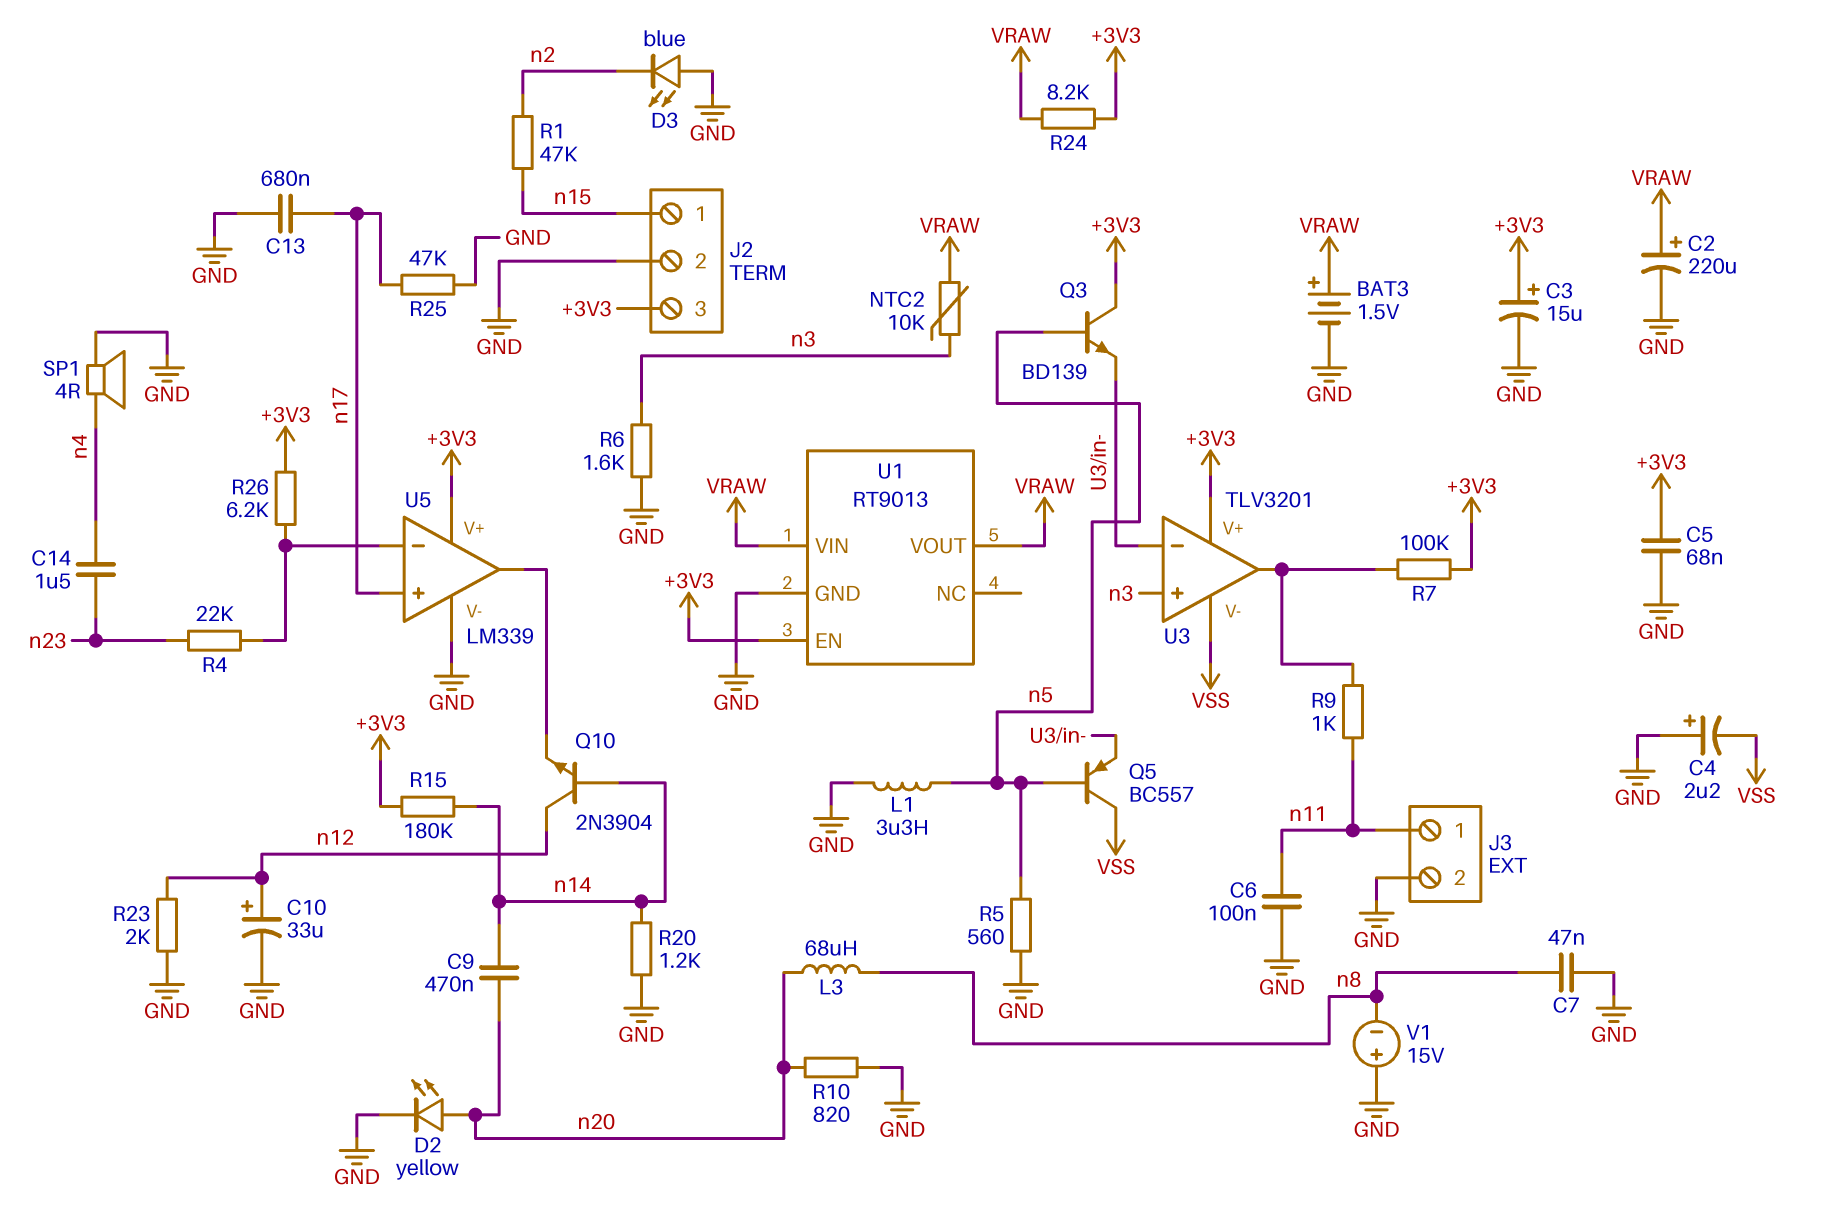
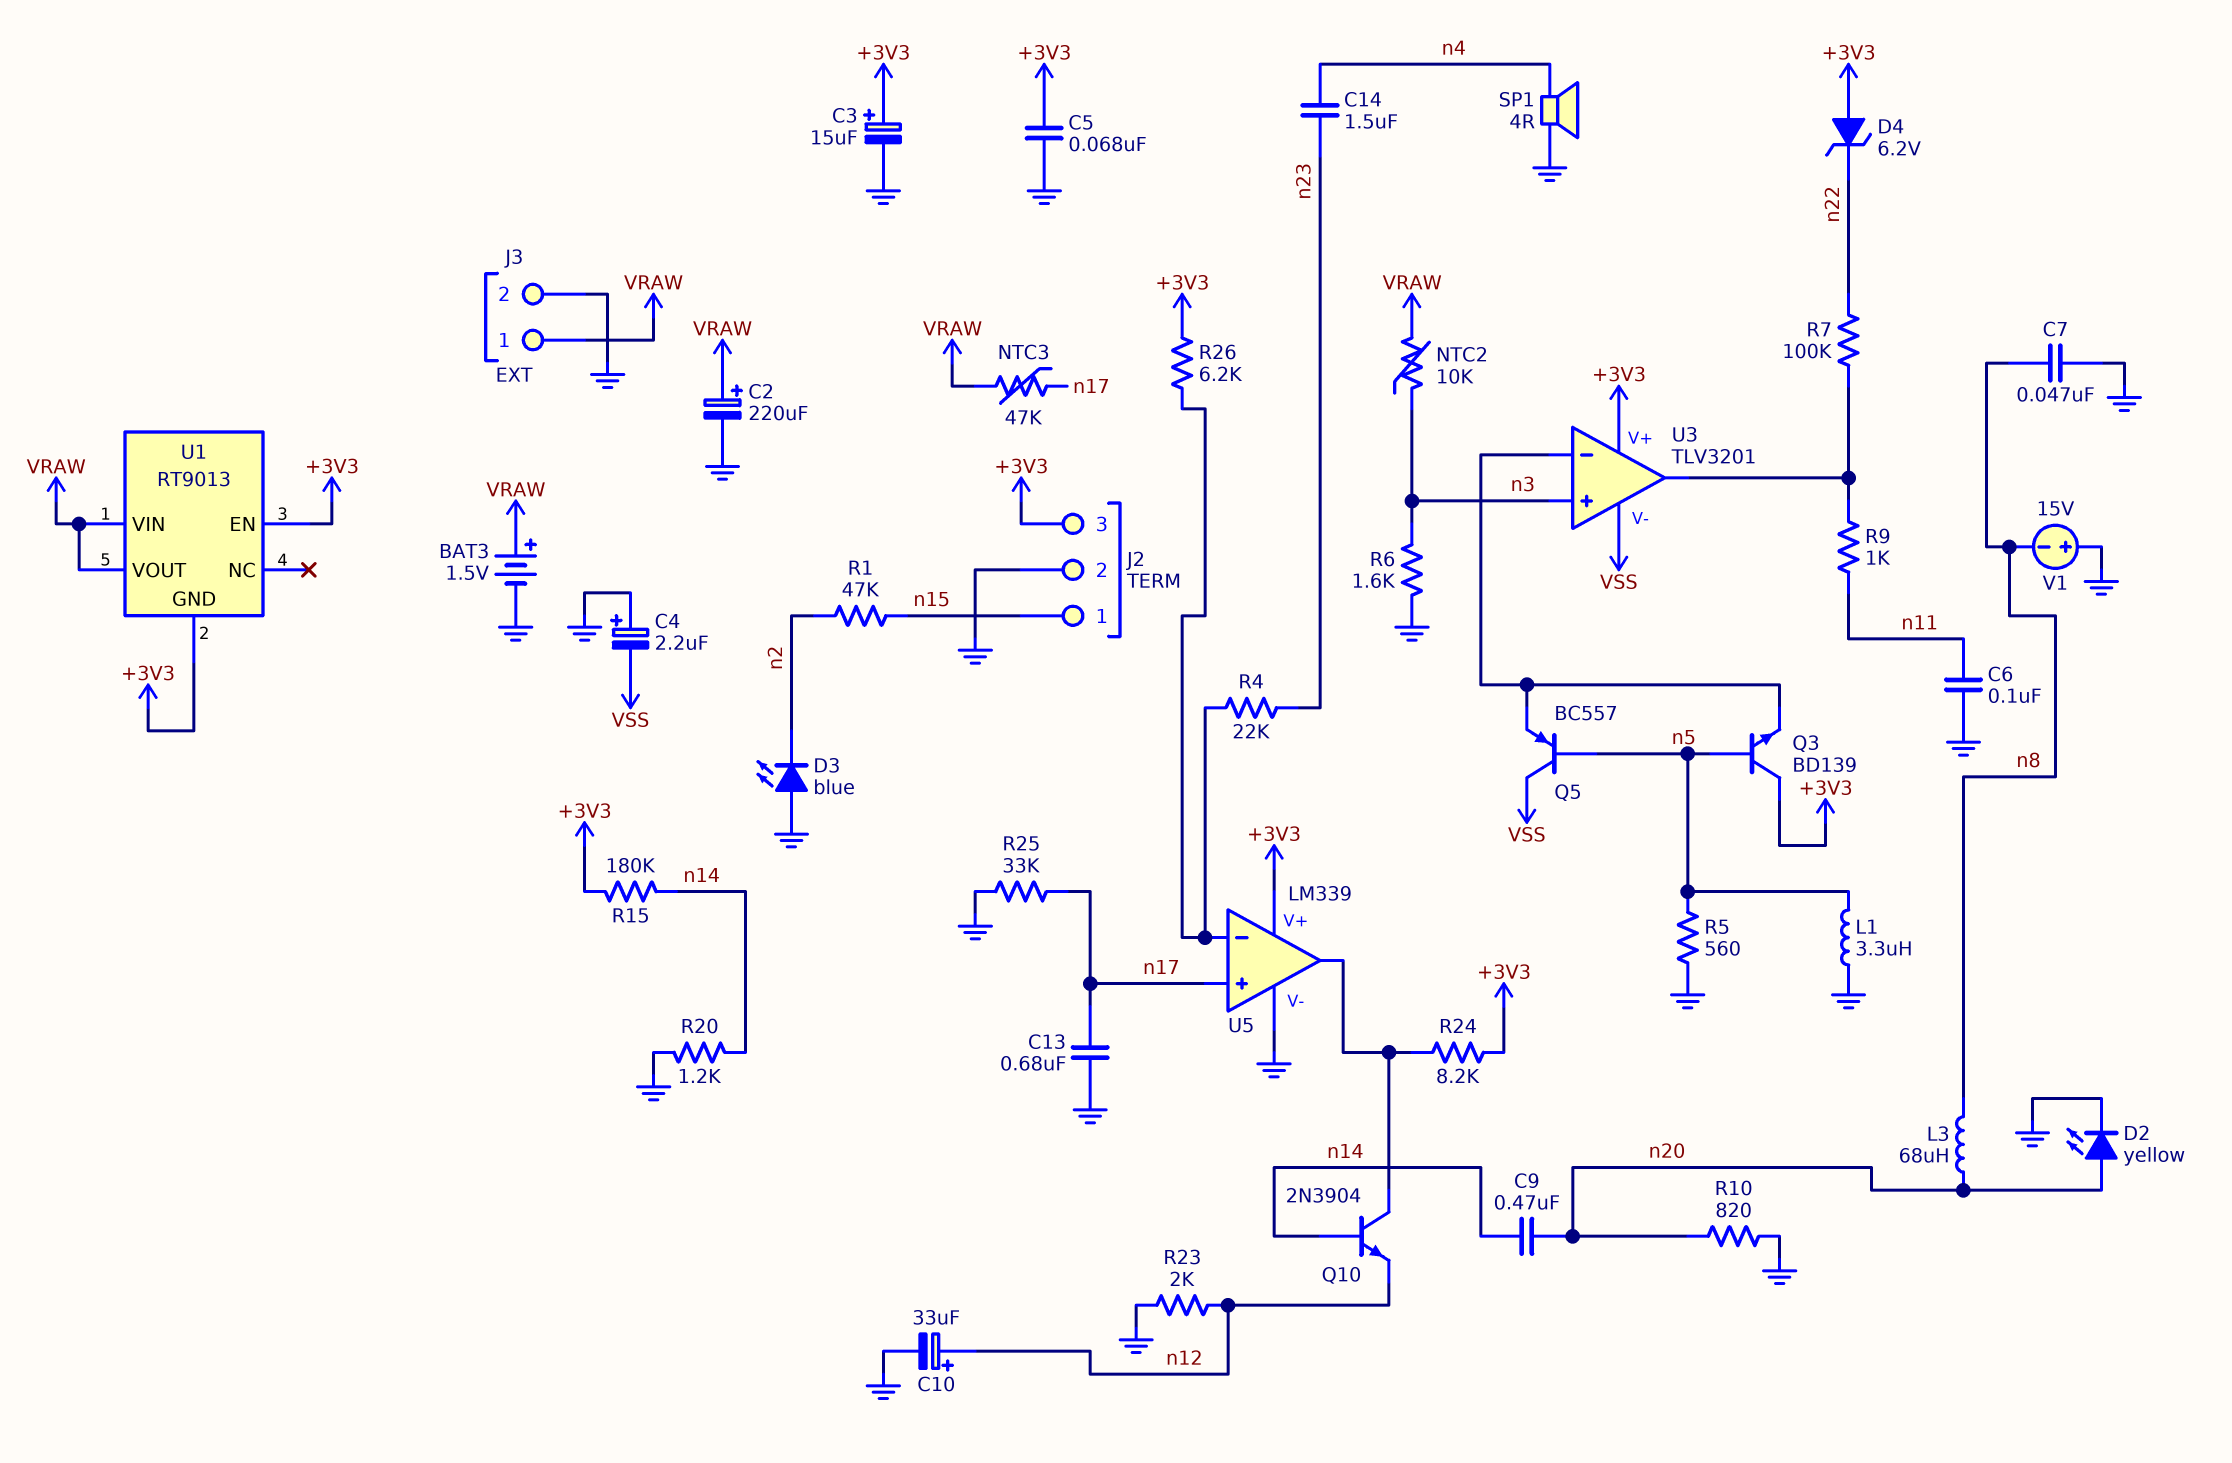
D4: none -> zener 6.2V (A +3V3, K n22)
J3 pin 1: n11 -> VRAW
NTC3: none -> 47k (VRAW, n17)
Q10: NPN 2N3904 (B n14, C n12, E U5/out) -> NPN 2N3904 (B n14, C U5/out, E n12)
R7: 100k (+3V3, U3/out) -> 100k (U3/out, n22)
R24: 8.2k (+3V3, VRAW) -> 8.2k (+3V3, U5/out)
R25: 47k (GND, n17) -> 33k (GND, n17)
U1 pin GND: GND -> +3V3

